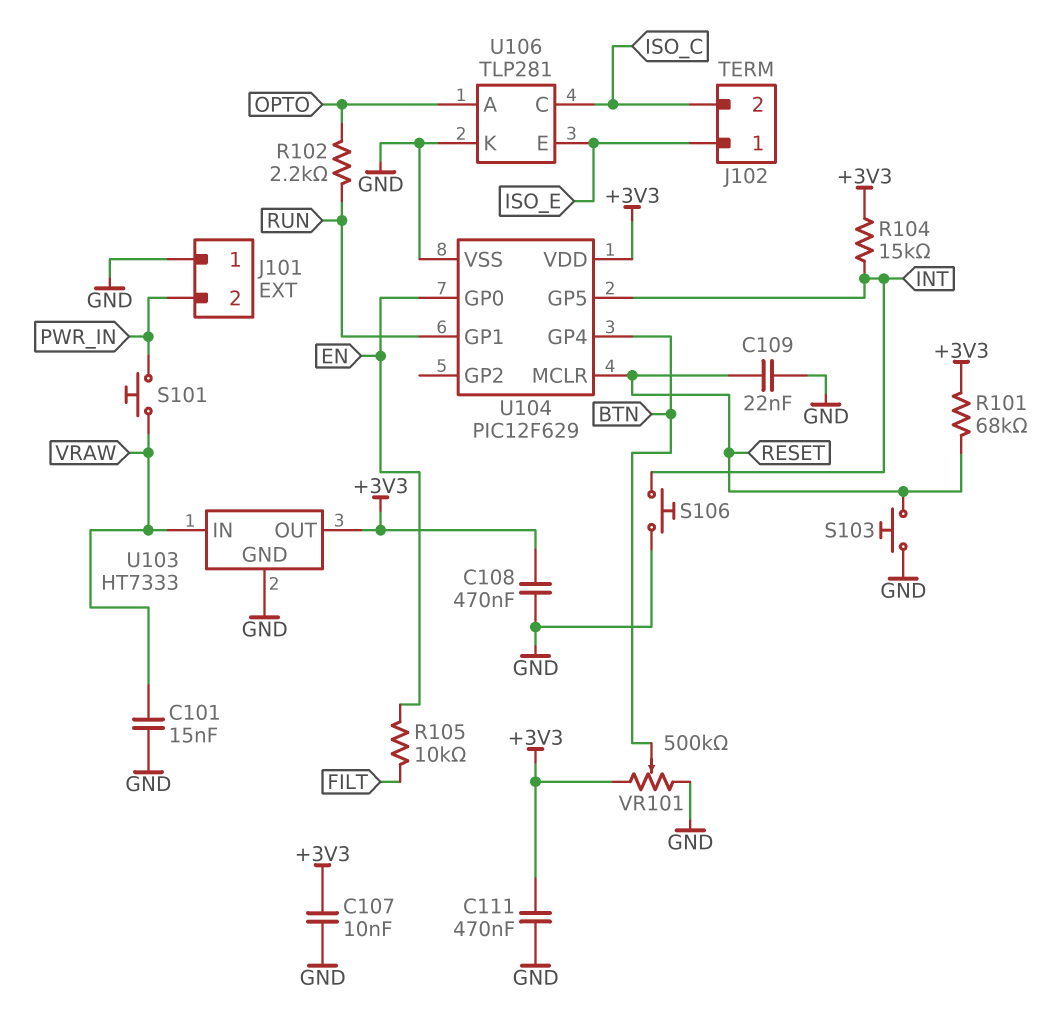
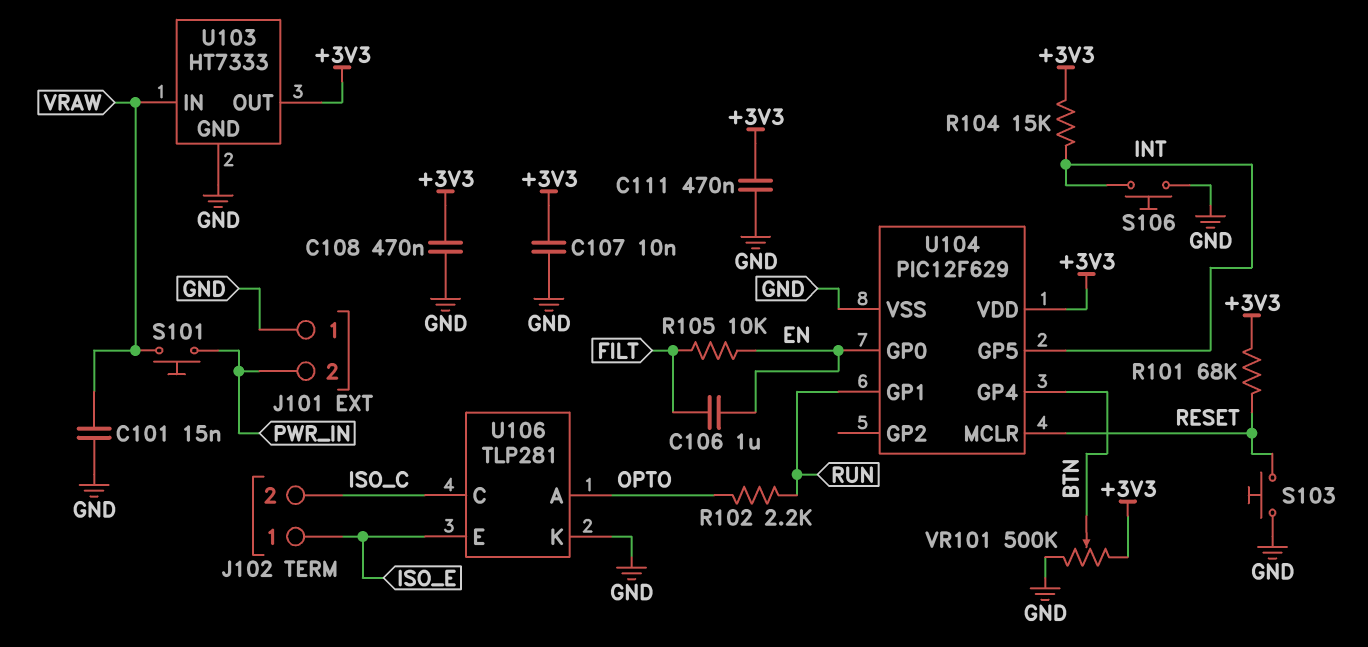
C106: none -> 1uF (EN, FILT)
C109: 22nF (GND, RESET) -> none

